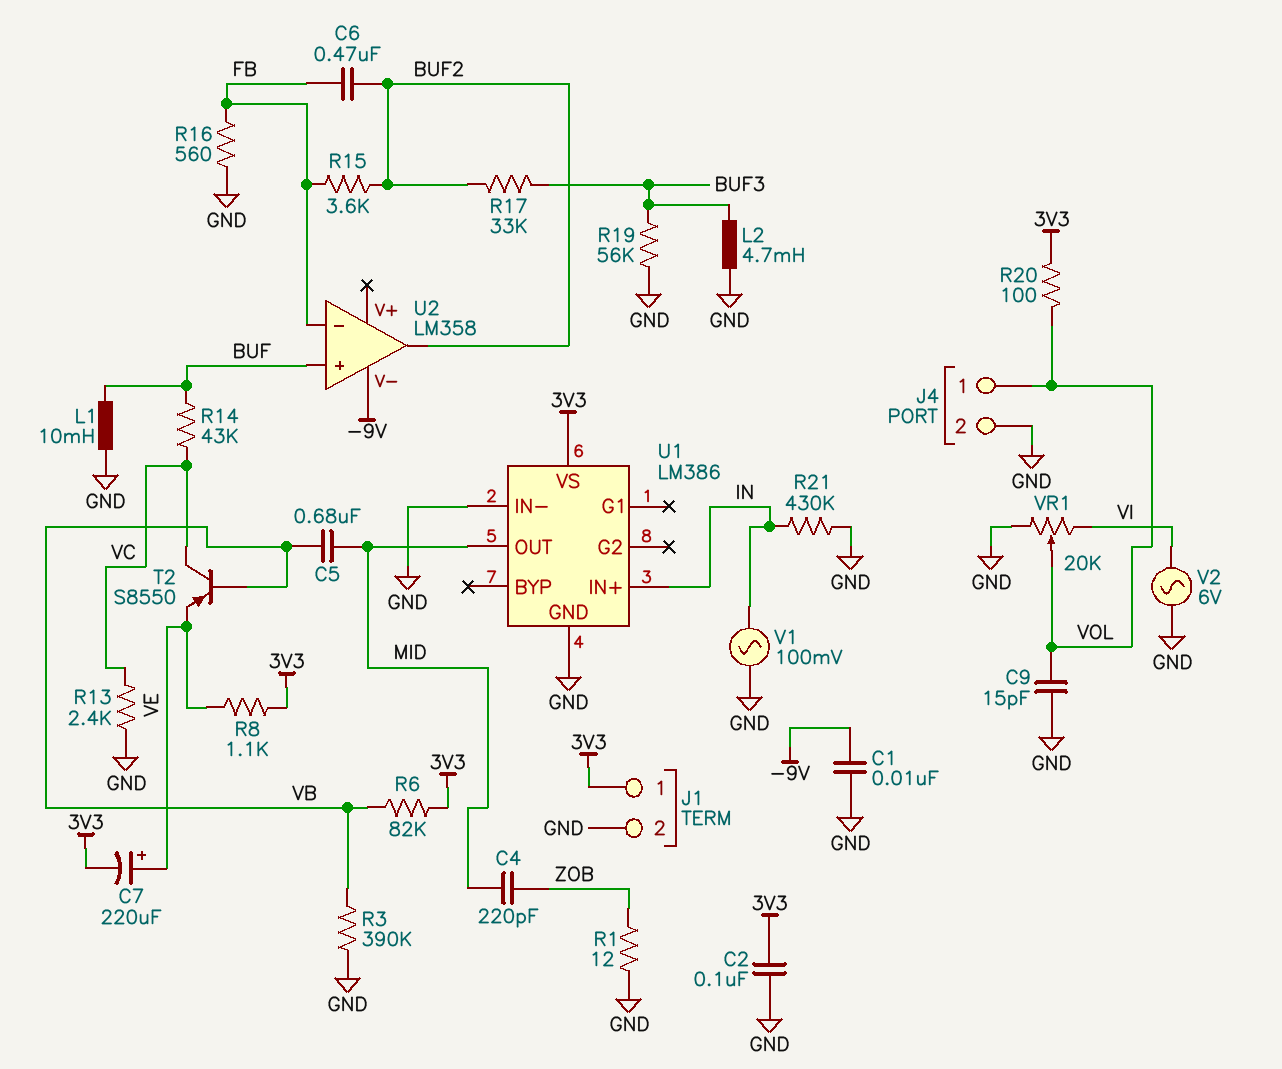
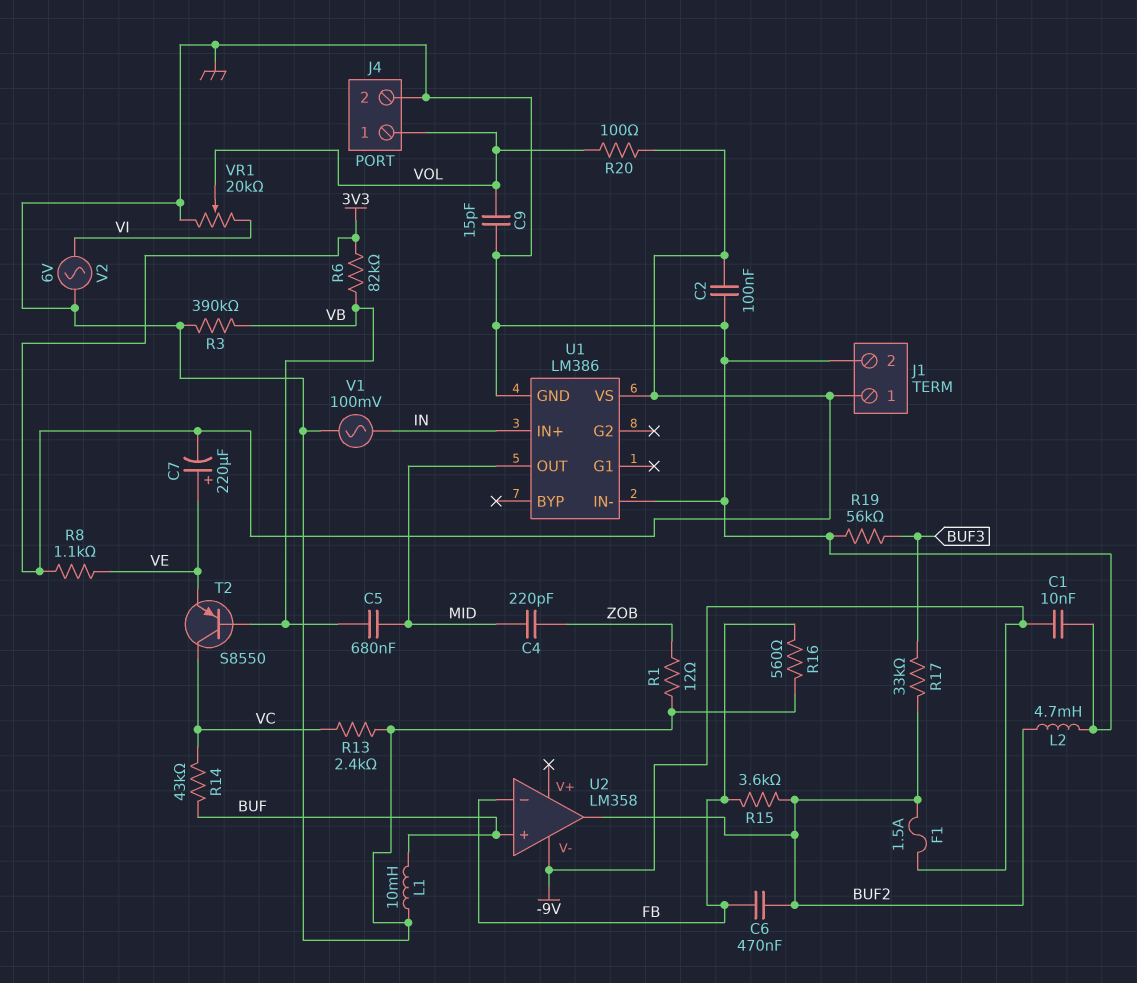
F1: none -> 1.5A (-9V, BUF2)
L2: 4.7mH (BUF3, GND) -> 4.7mH (BUF2, GND)
R21: 430k (GND, IN) -> none

